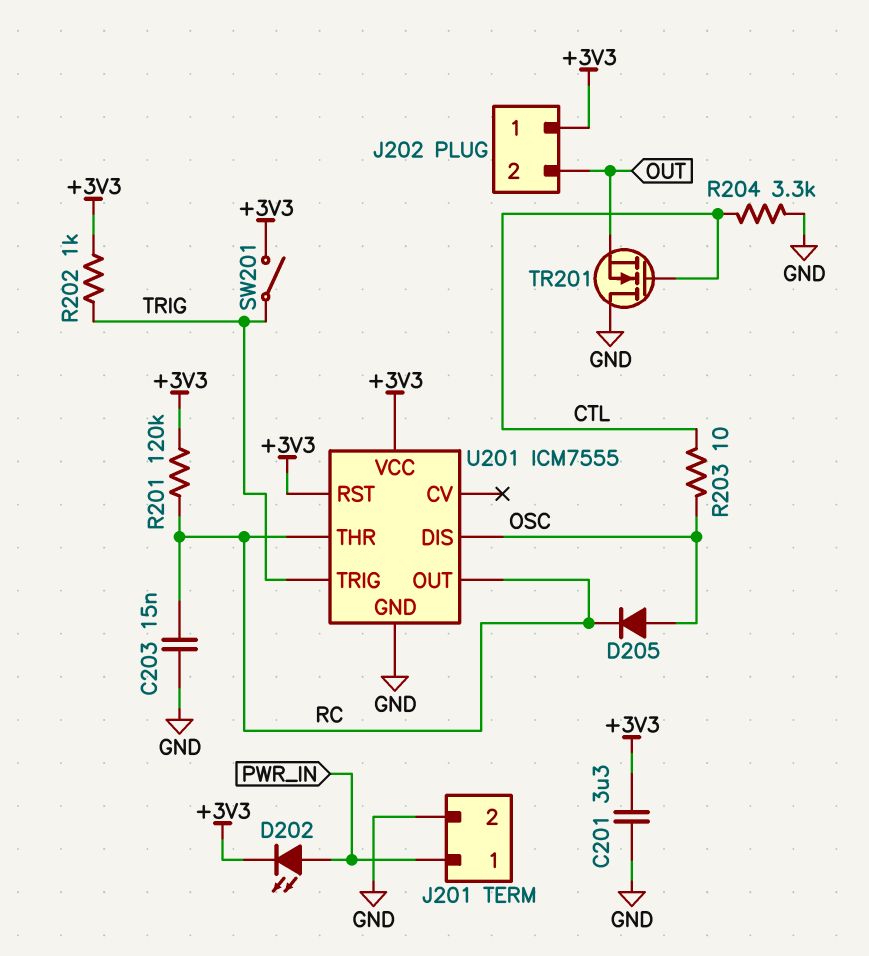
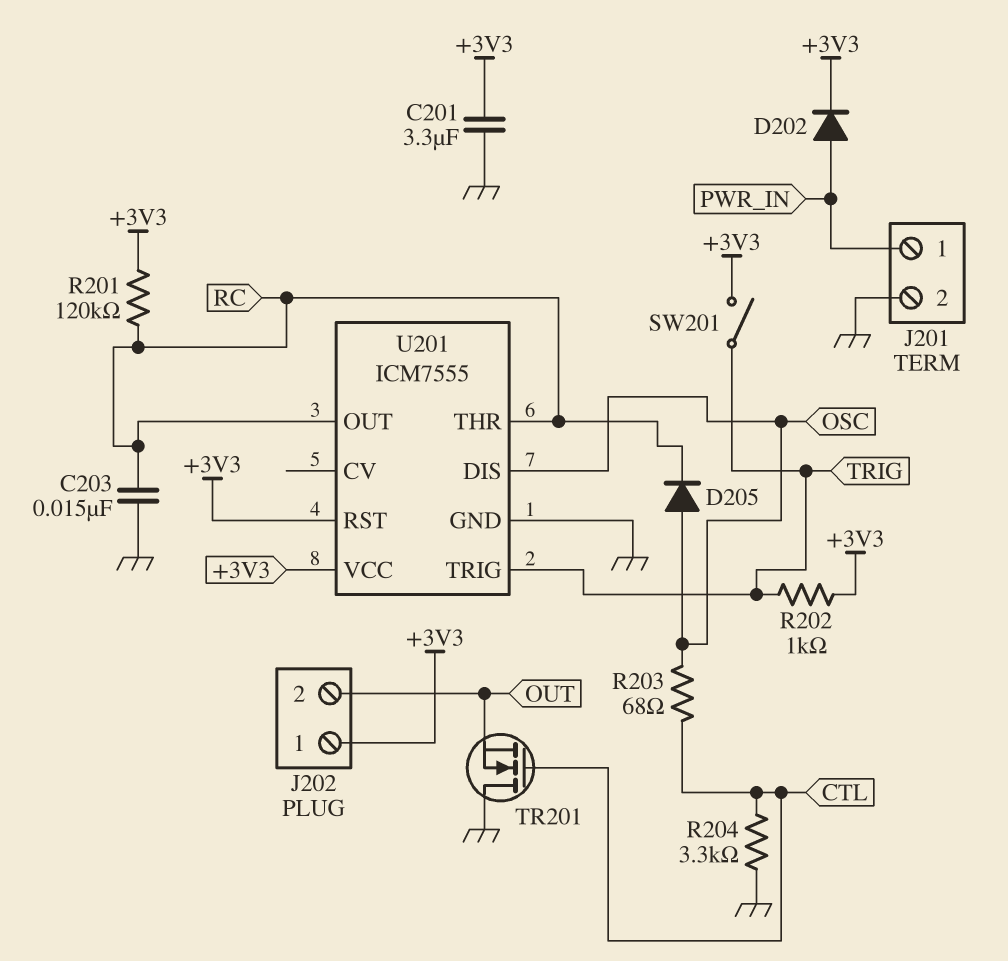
D202: LED (A PWR_IN, K +3V3) -> diode (A PWR_IN, K +3V3)
R203: 10 (CTL, OSC) -> 68 (CTL, OSC)

